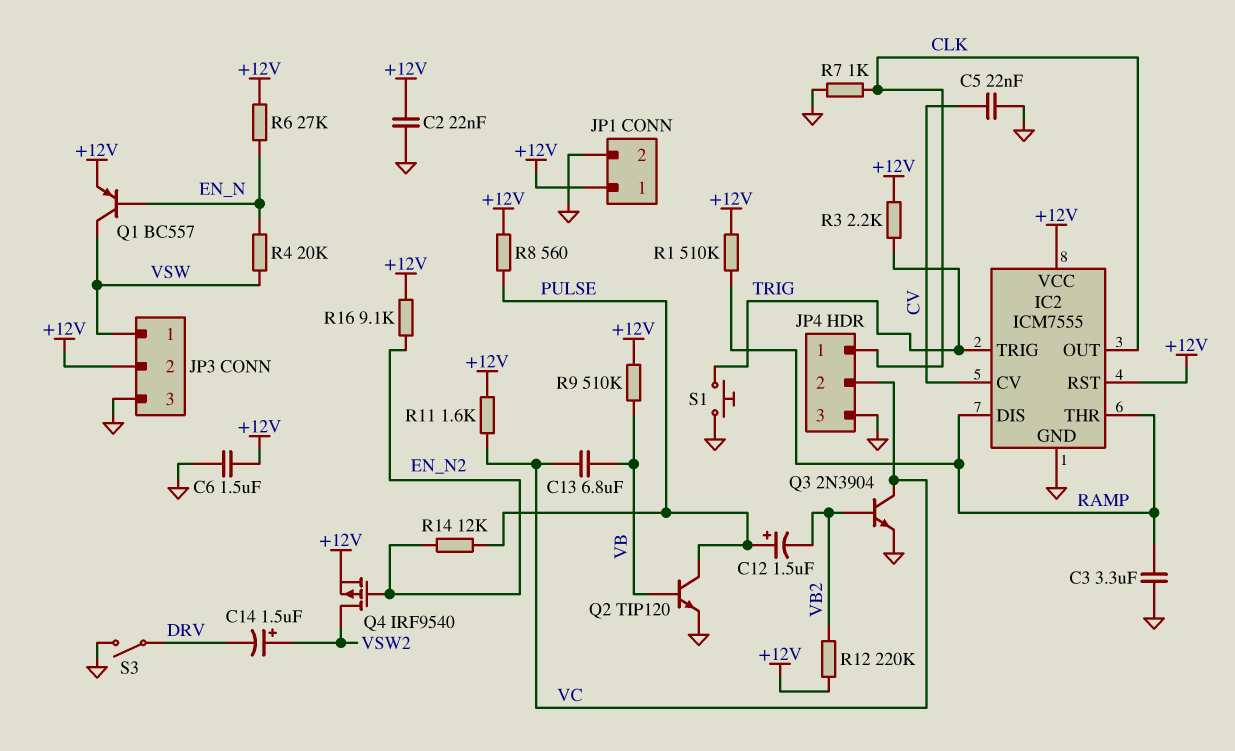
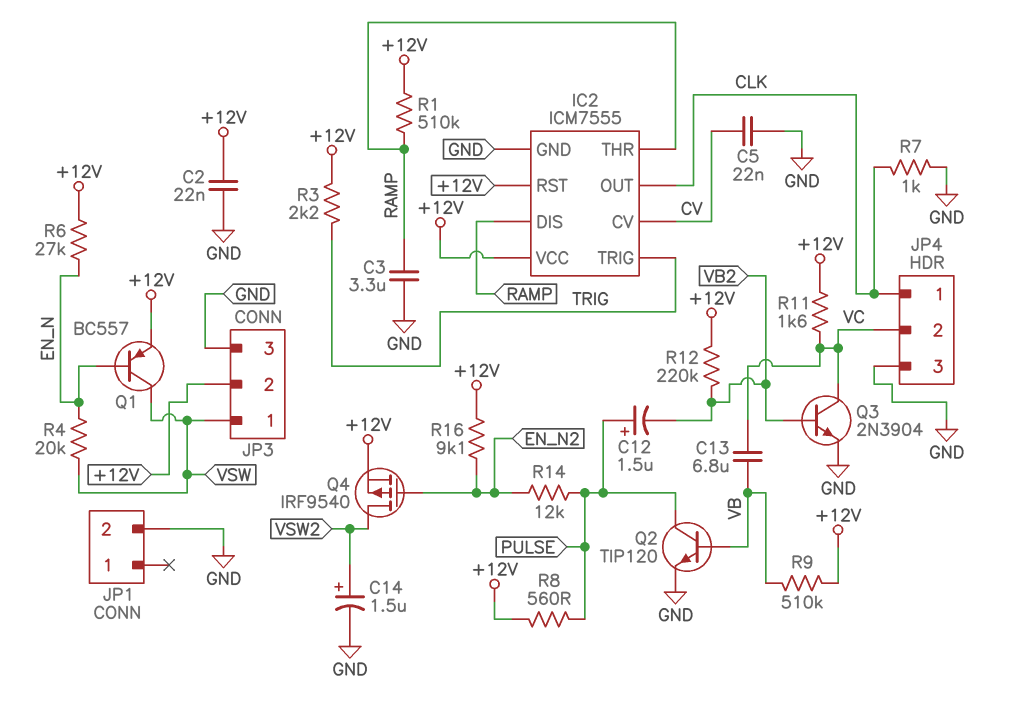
C6: 1.5uF (+12V, GND) -> none
C14: 1.5uF (plus VSW2, minus DRV) -> 1.5uF (plus VSW2, minus GND)
JP1 pin 1: +12V -> none
S1: button (GND, TRIG) -> none
S3: switch (DRV, GND) -> none

